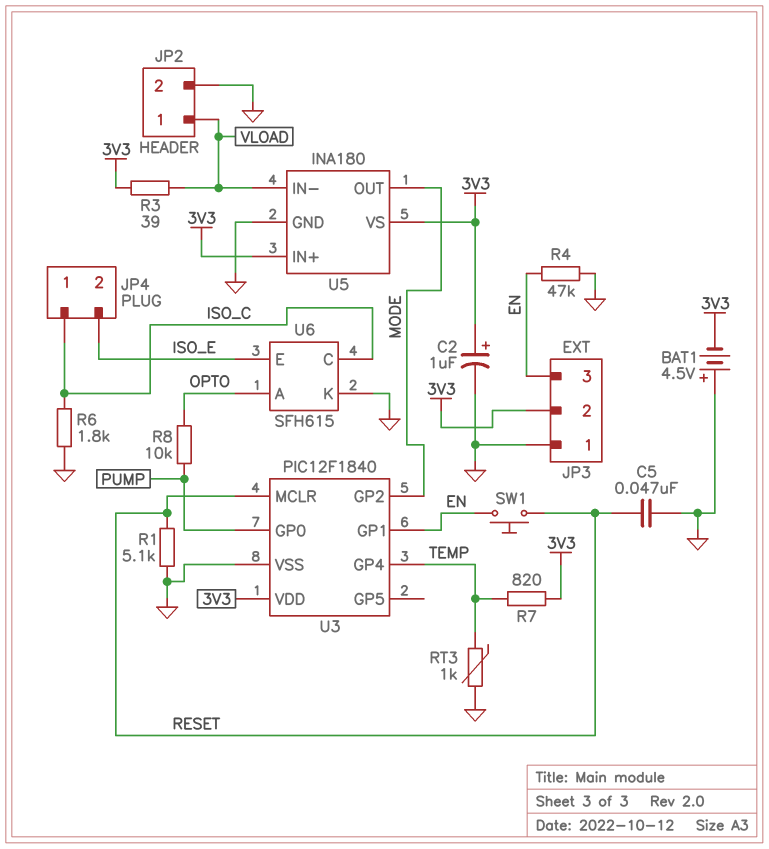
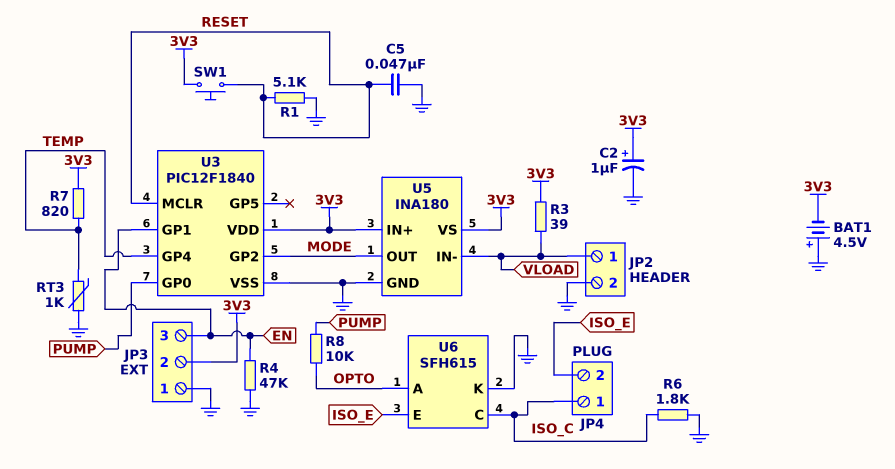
SW1: button (EN, RESET) -> button (3V3, RESET)

